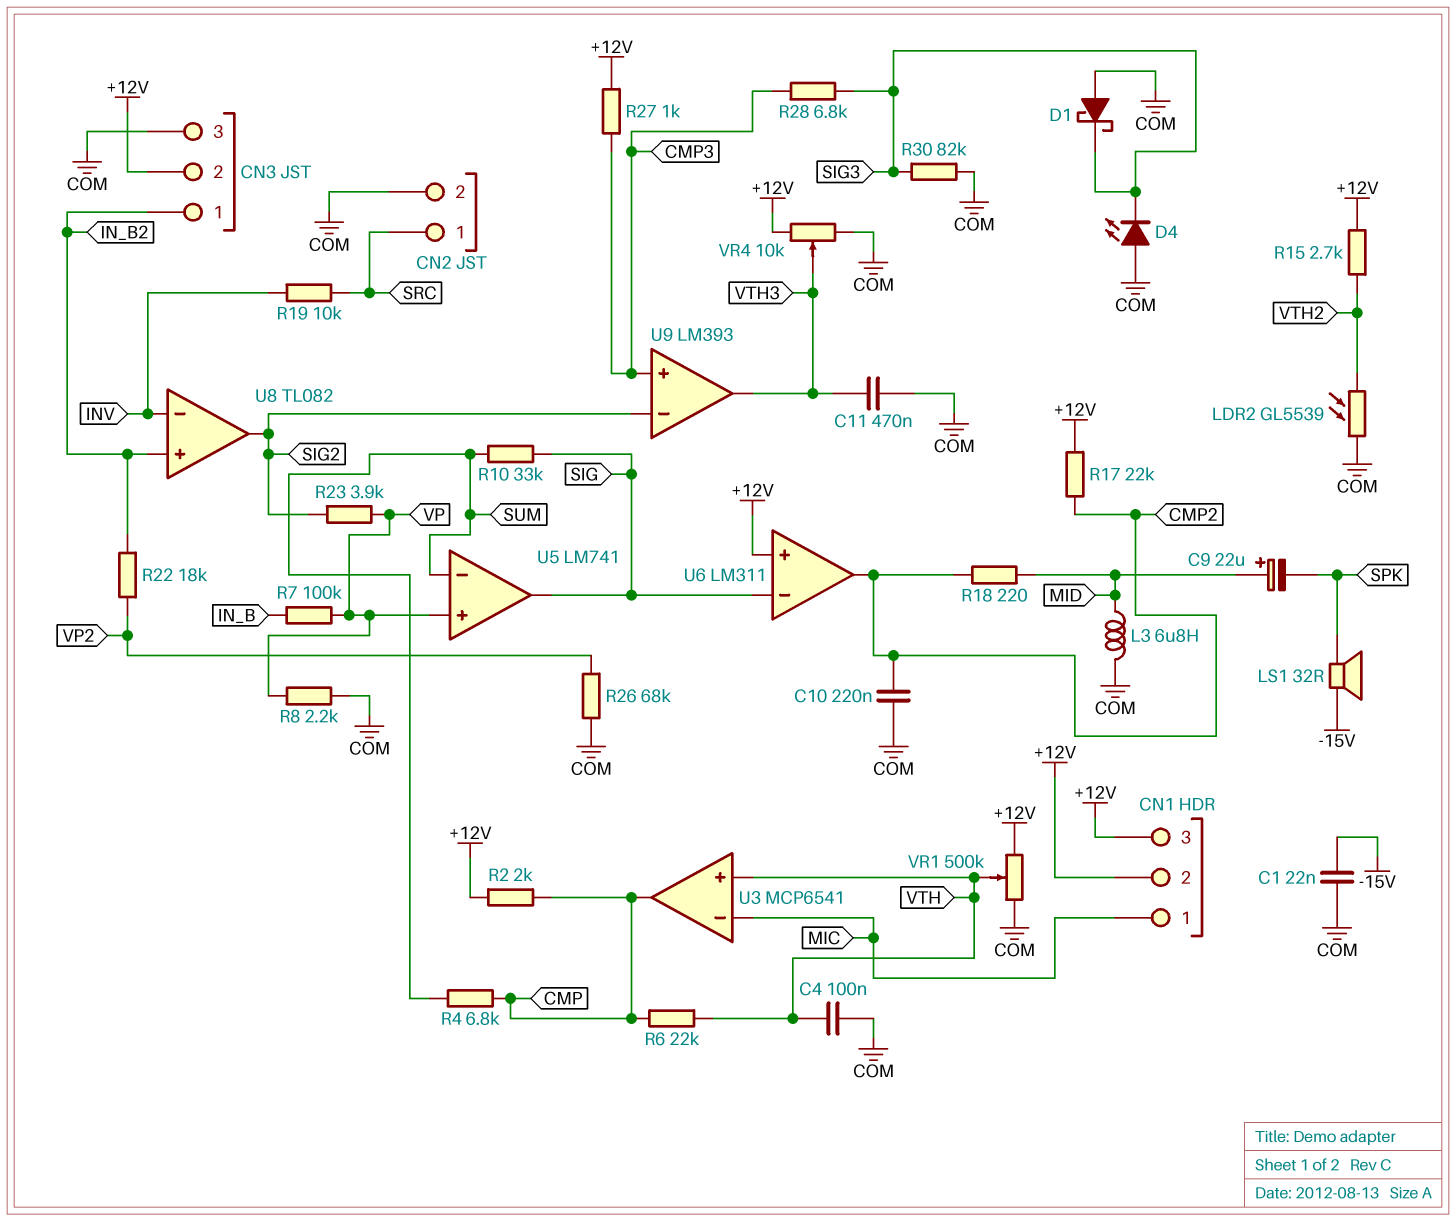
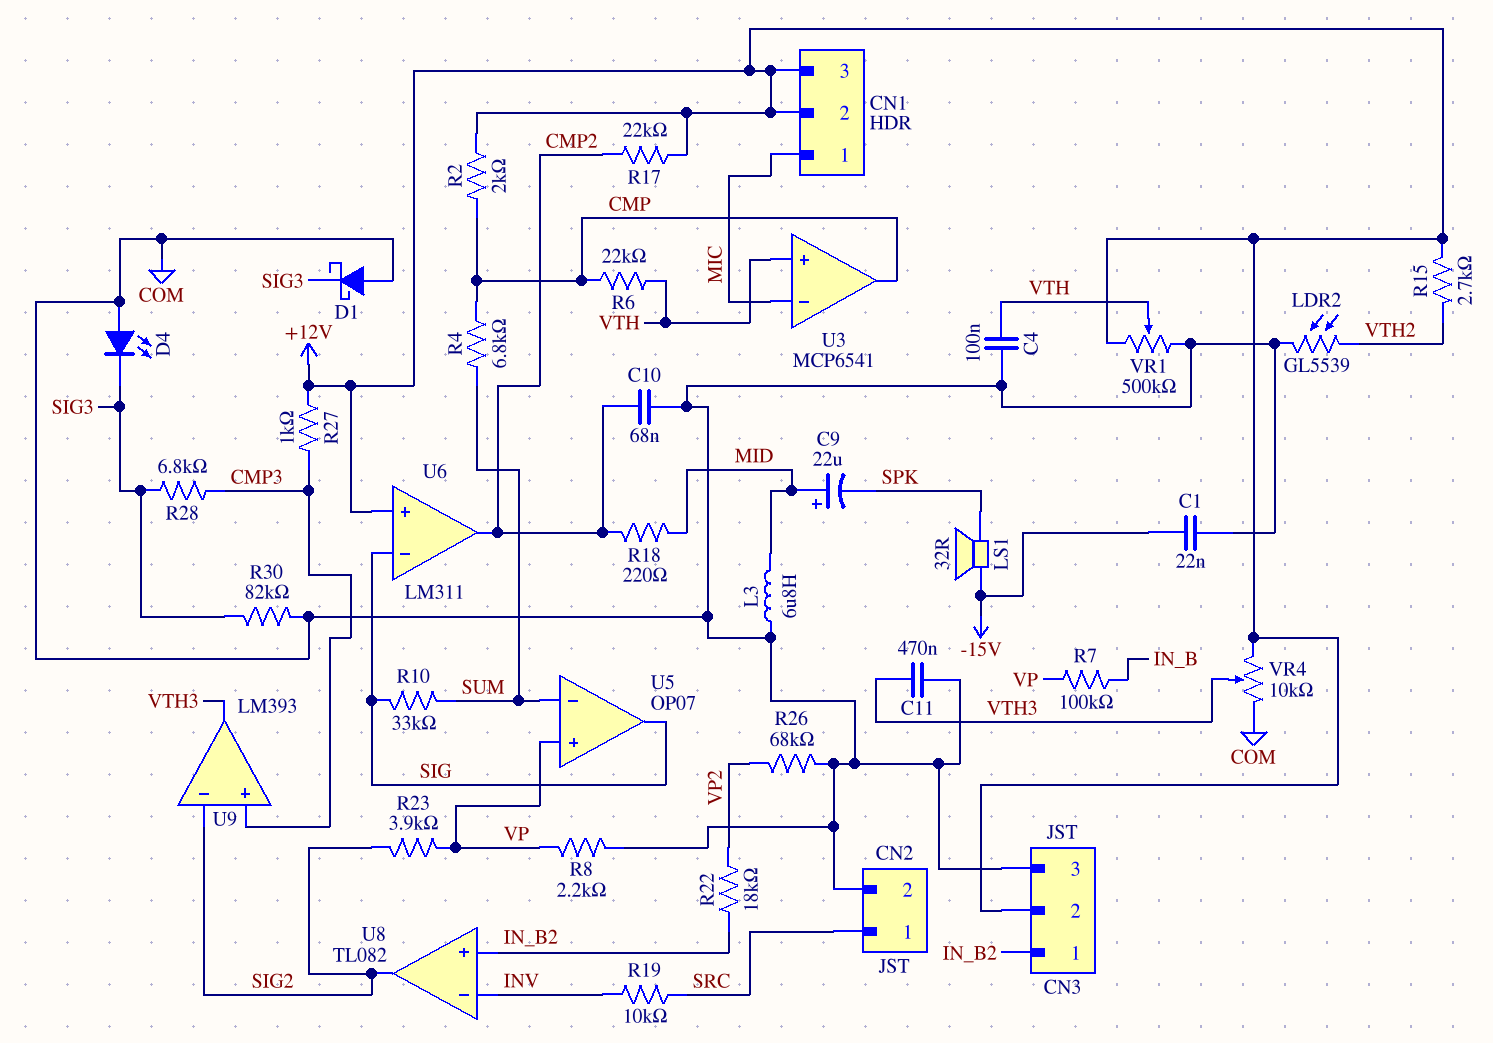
C10: 220nF (CMP2, COM) -> 68nF (CMP2, COM)
U5: LM741 -> OP07

